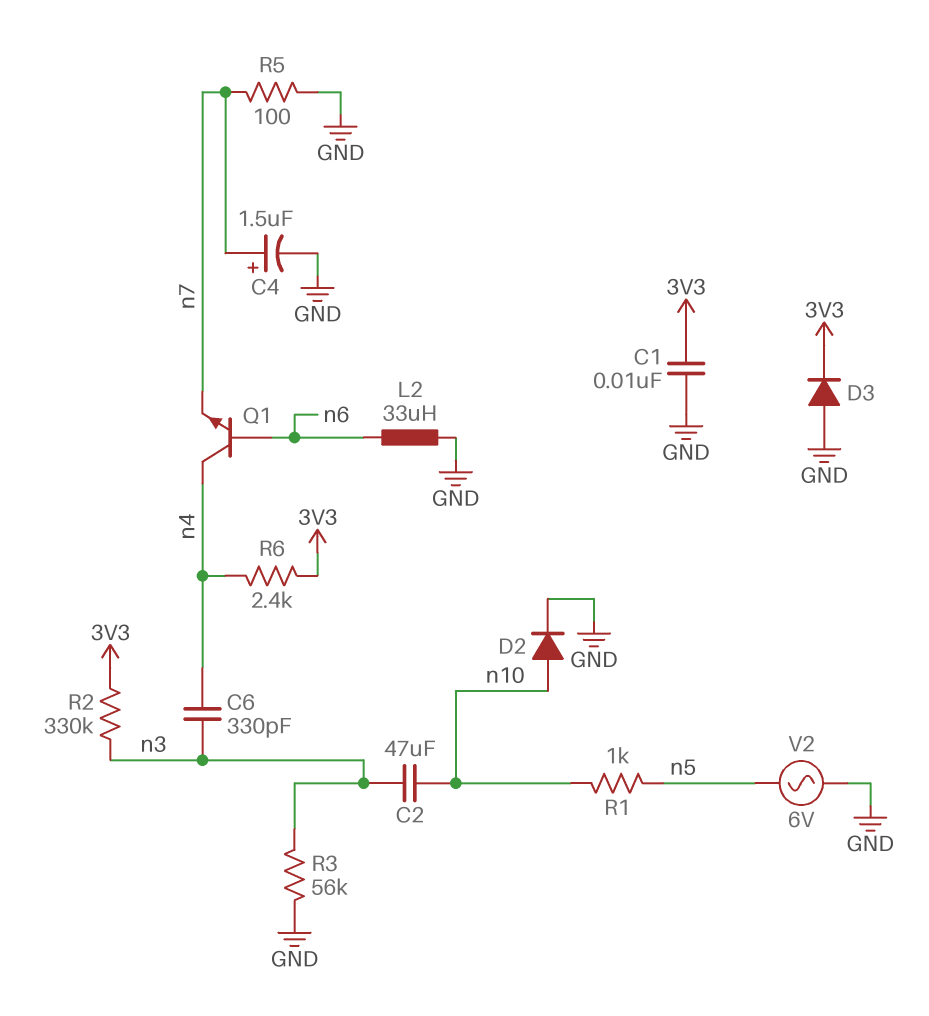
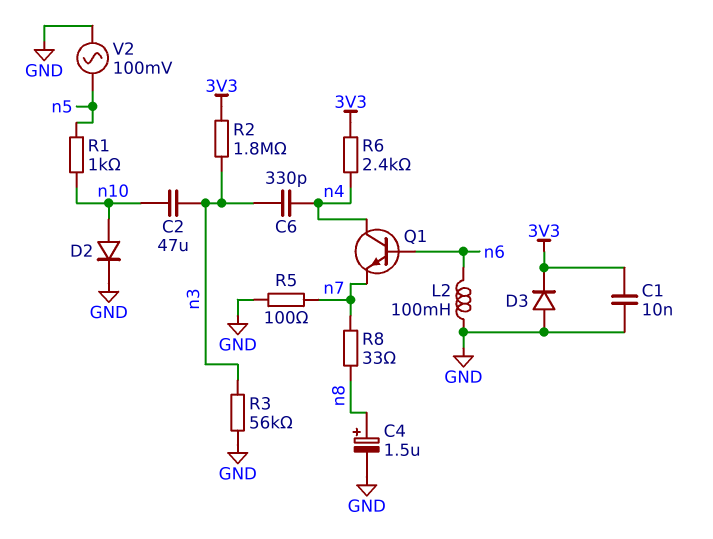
C4: 1.5uF (plus n7, minus GND) -> 1.5uF (plus n8, minus GND)
L2: 33uH (GND, n6) -> 100mH (GND, n6)
R2: 330k (3V3, n3) -> 1.8M (3V3, n3)
R8: none -> 33 (n7, n8)
V2: AC 6V (GND, n5) -> AC 100mV (GND, n5)

